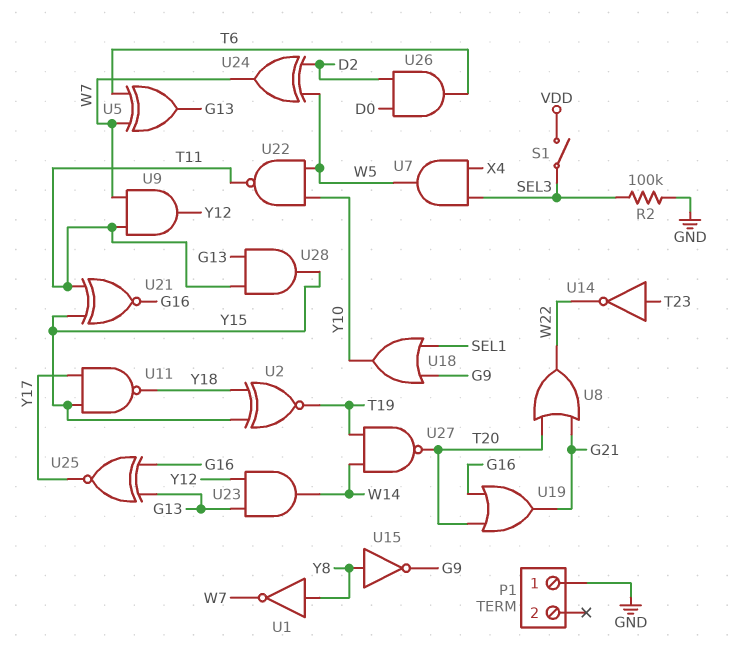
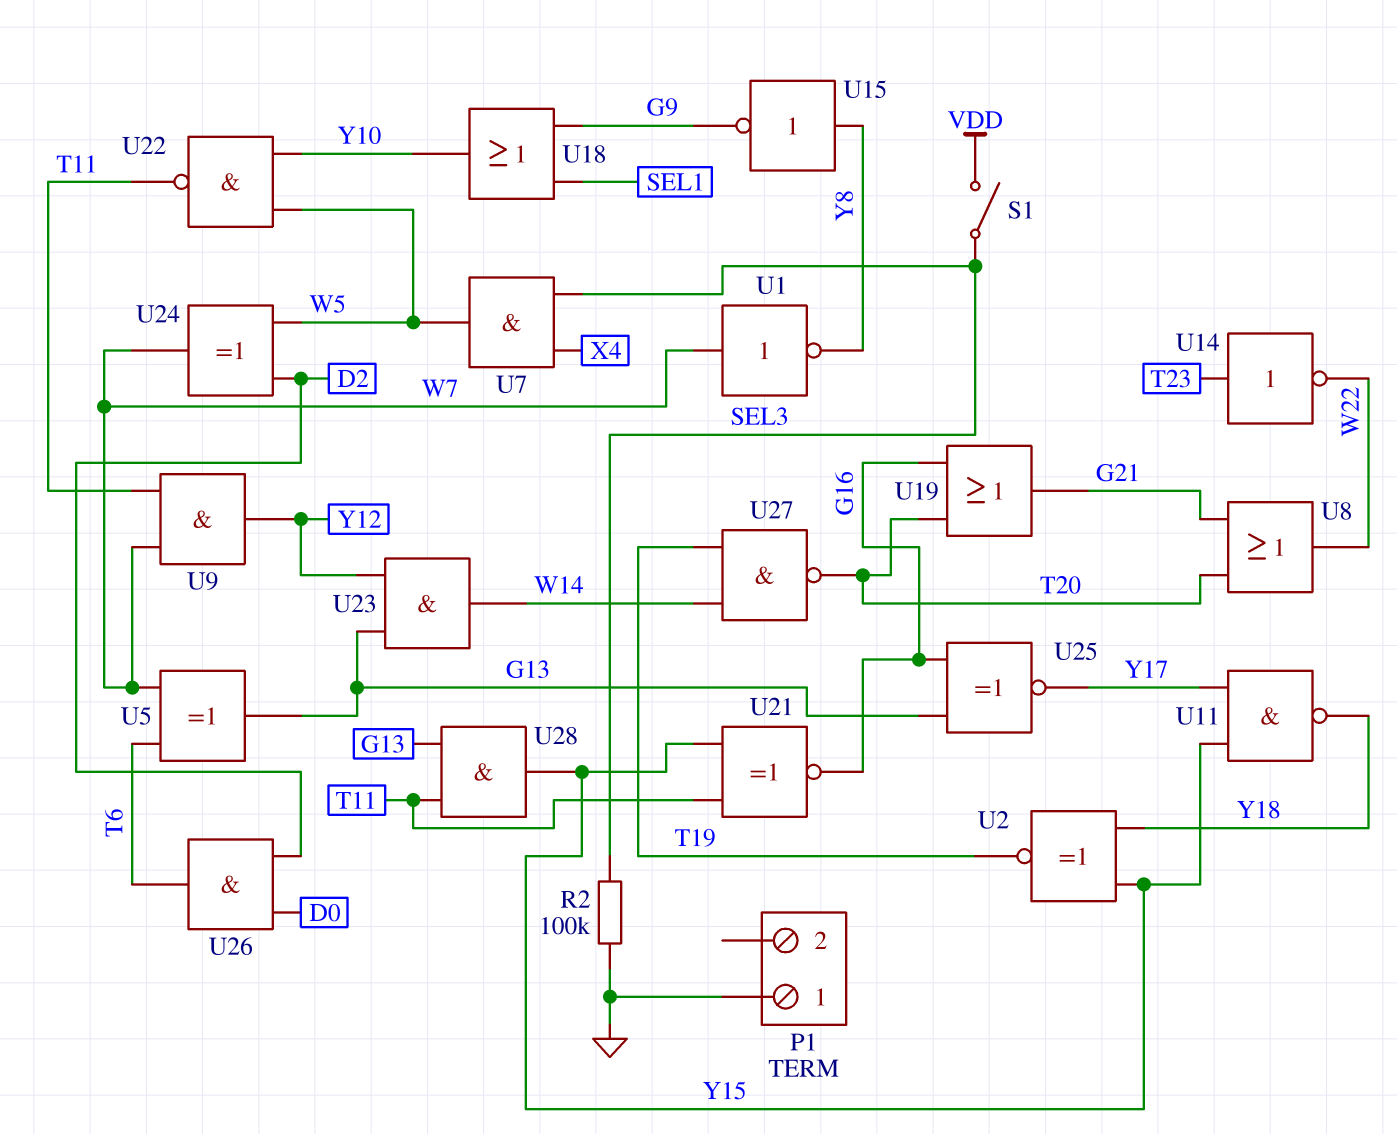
U1: NOT (in Y8, out W7) -> NOT (in W7, out Y8)

